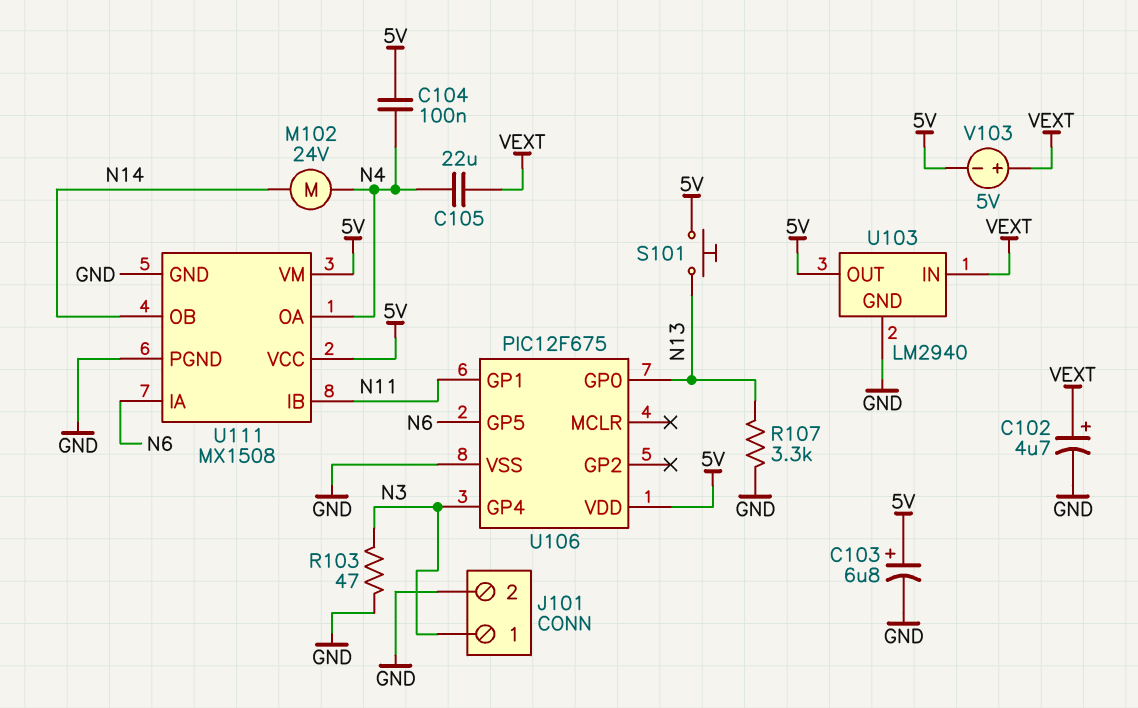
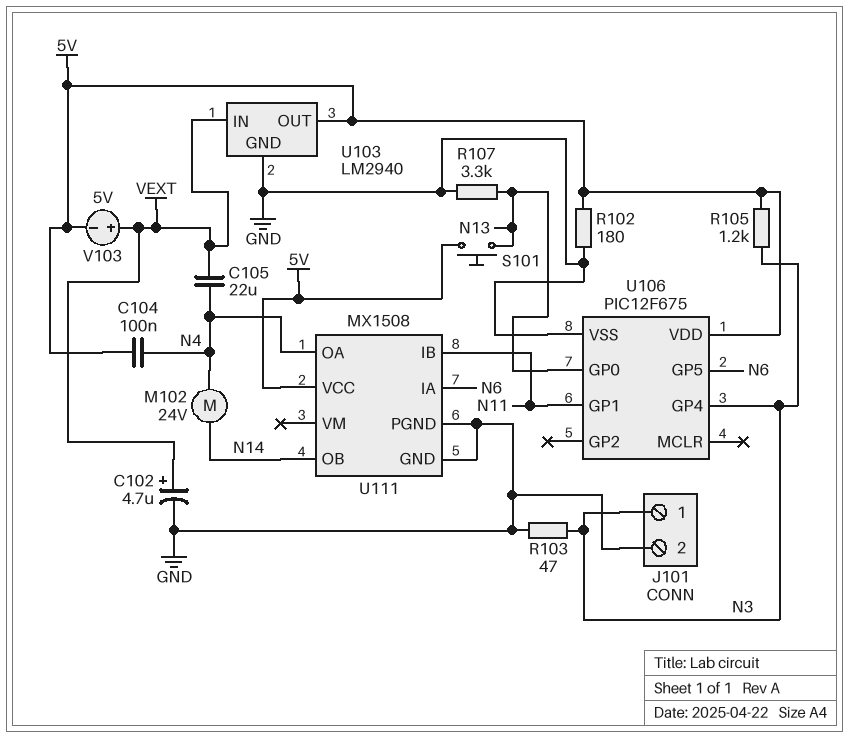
C103: 6.8uF (plus 5V, minus GND) -> none
R102: none -> 180 (5V, GND)
R105: none -> 1.2k (5V, N3)
U111 pin VM: 5V -> none

